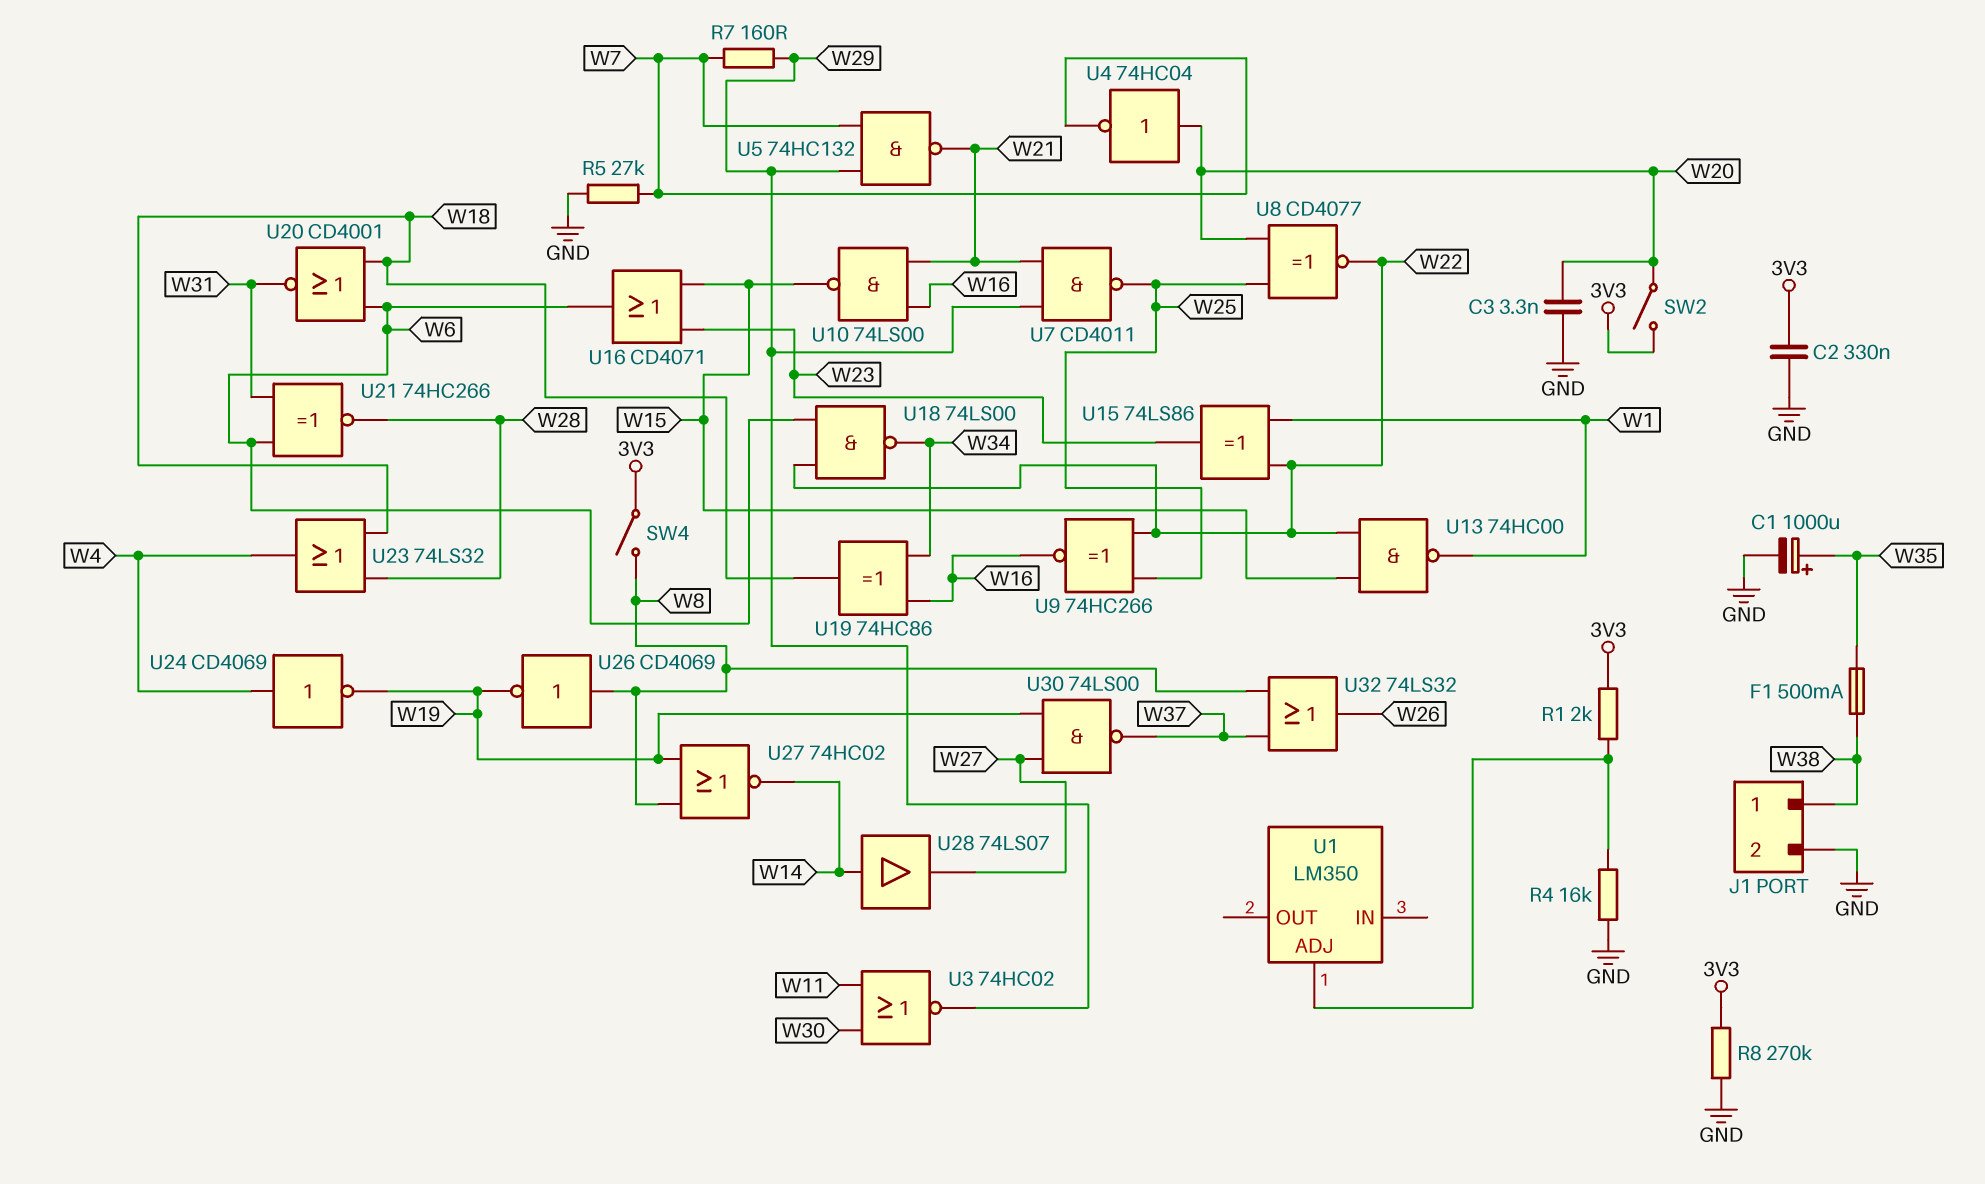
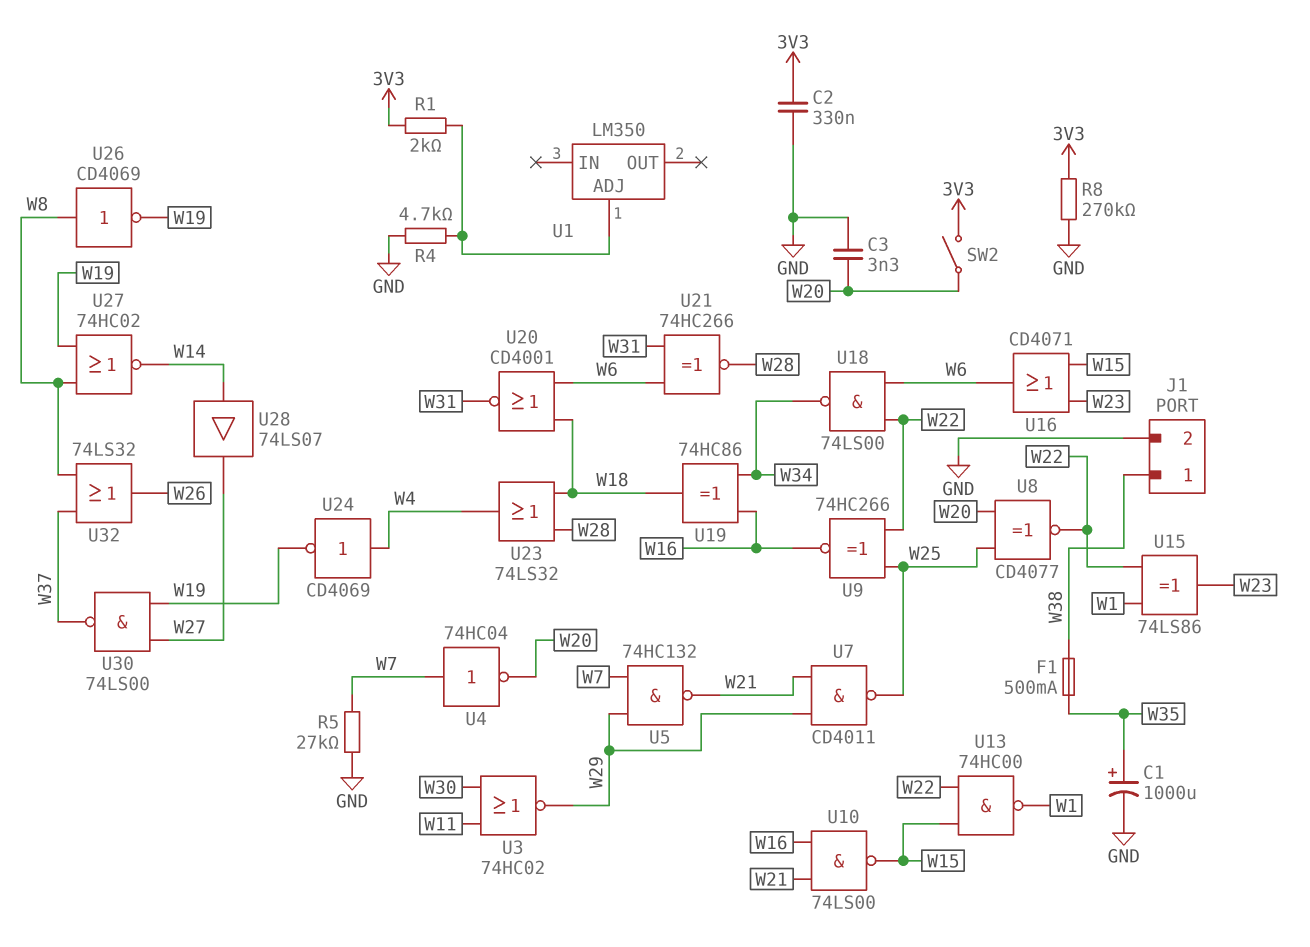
R4: 16k (GND, U1/ADJ) -> 4.7k (GND, U1/ADJ)
R7: 160 (W7, W29) -> none
SW4: switch (3V3, W8) -> none
U4: NOT 74HC04 (in W20, out W7) -> NOT 74HC04 (in W7, out W20)

